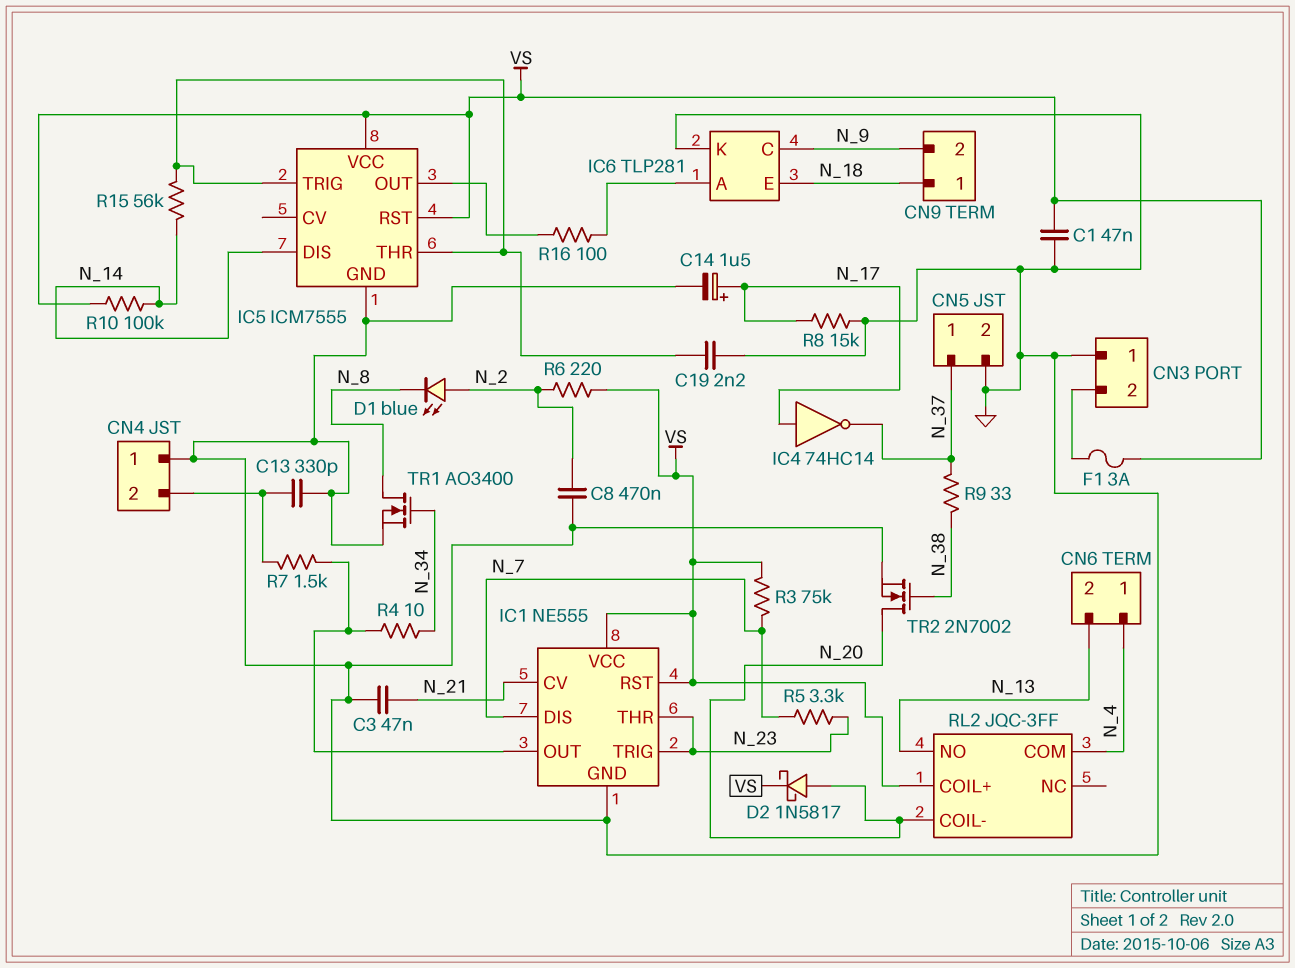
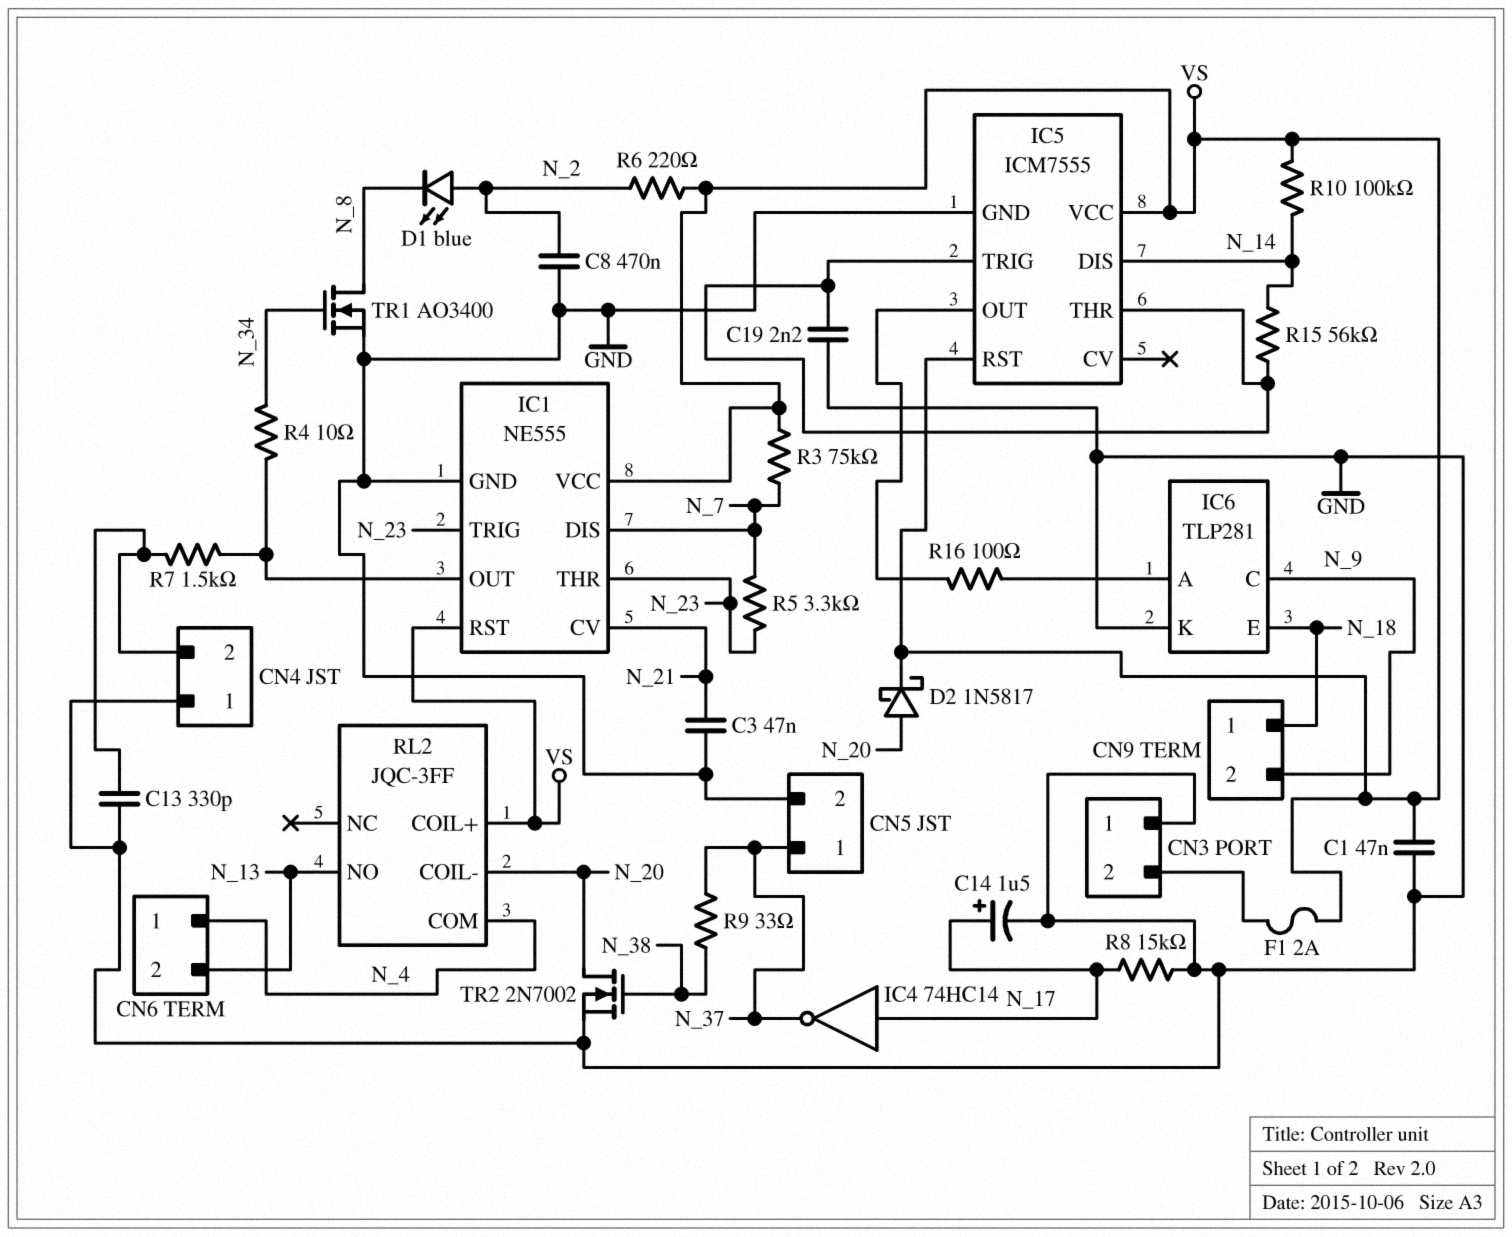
F1: 3A (CN3/2, VS) -> 2A (CN3/2, VS)

